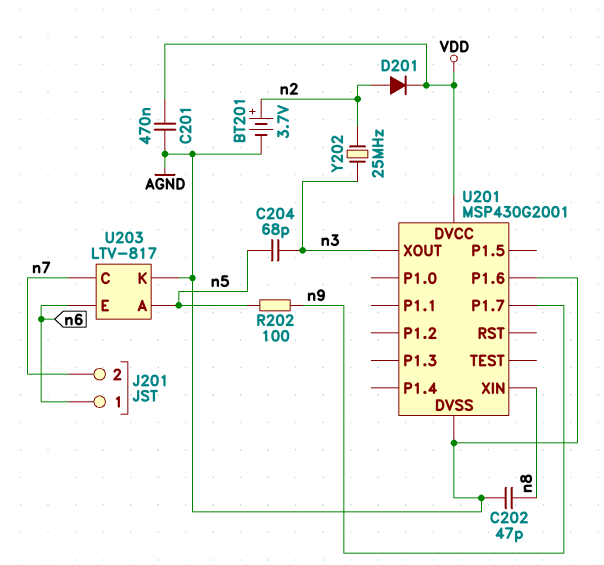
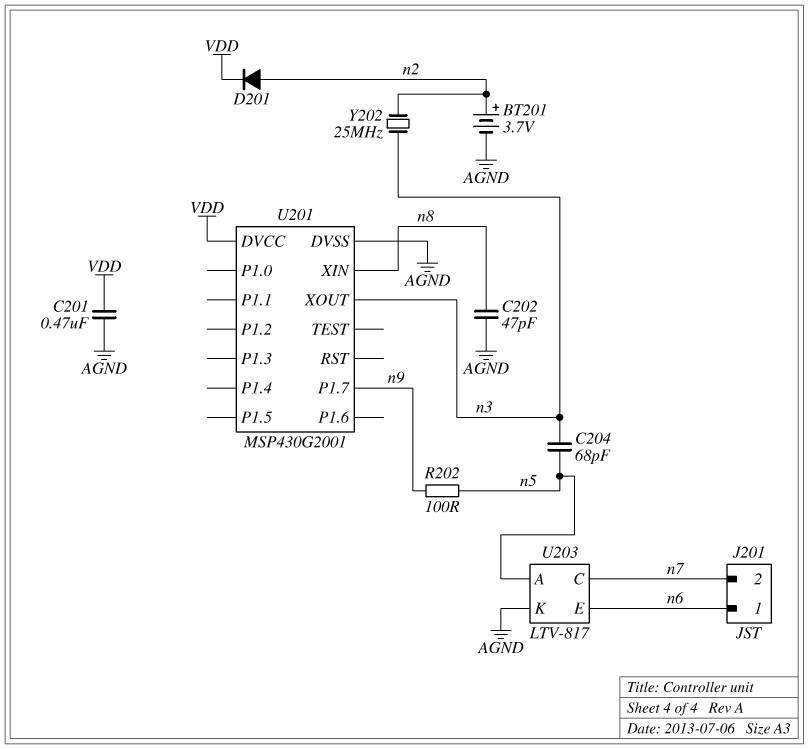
U201 pin P1.6: AGND -> none

